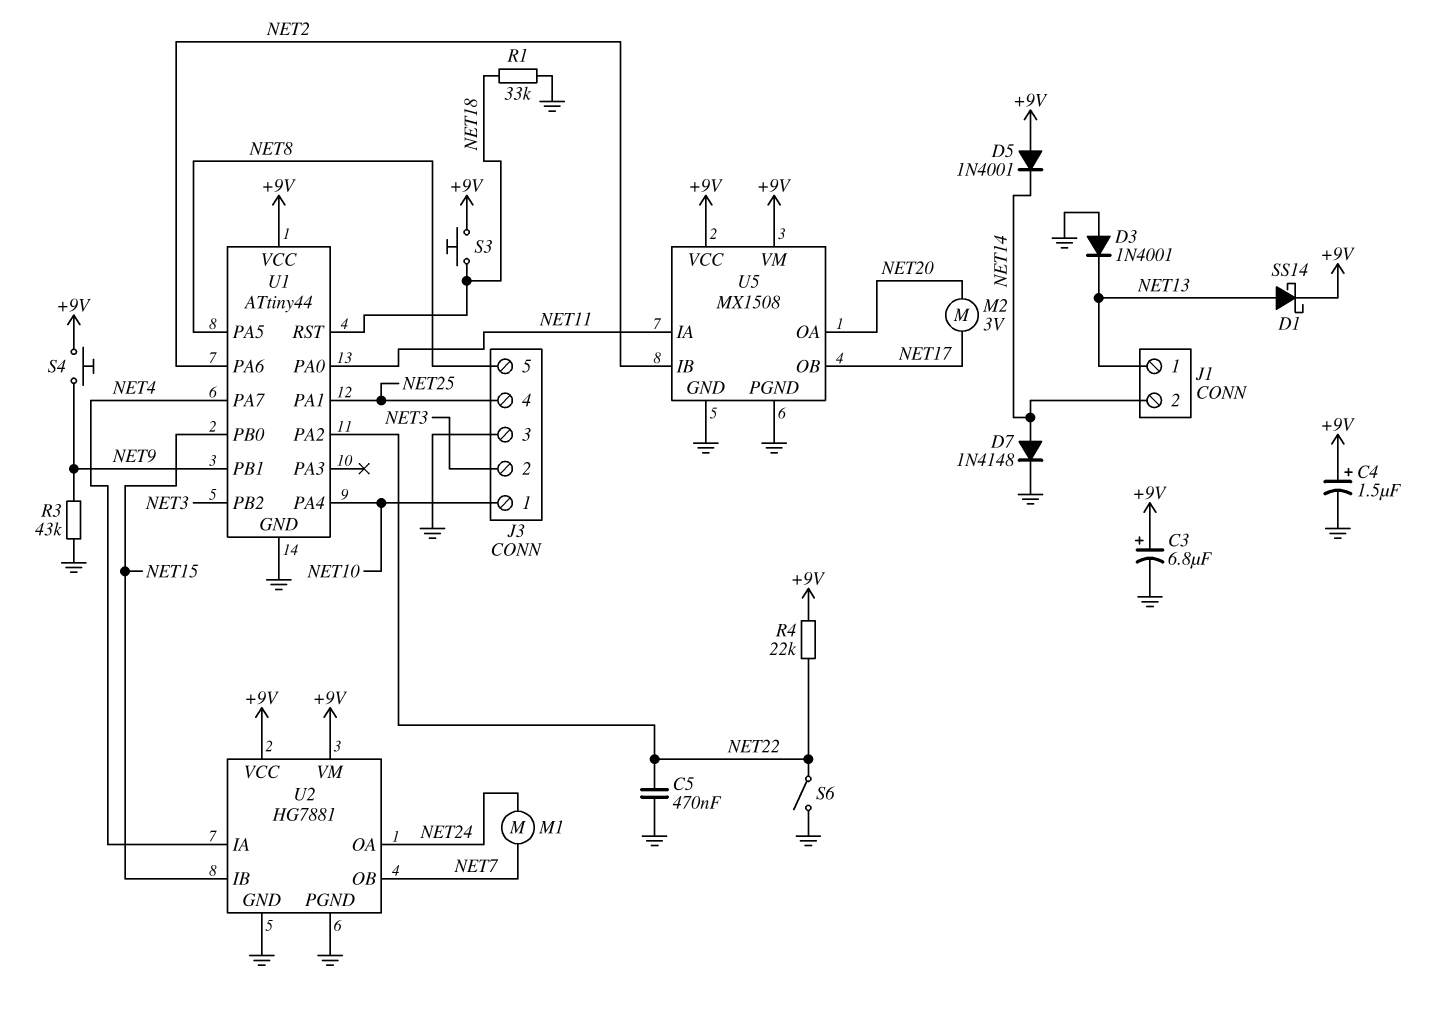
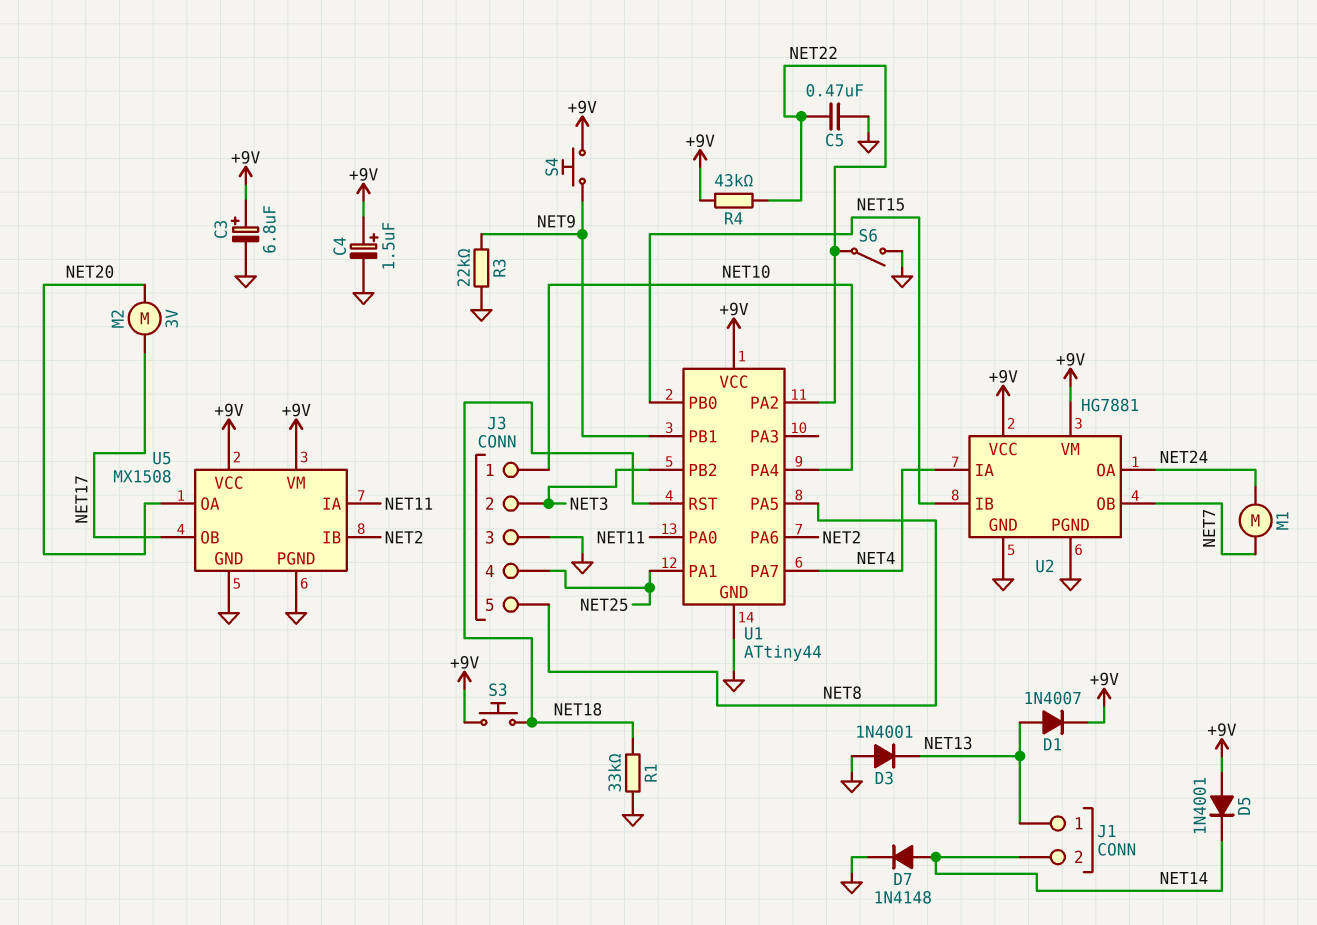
D1: schottky SS14 (A NET13, K +9V) -> diode 1N4007 (A NET13, K +9V)
R3: 43k (GND, NET9) -> 22k (GND, NET9)
R4: 22k (+9V, NET22) -> 43k (+9V, NET22)

